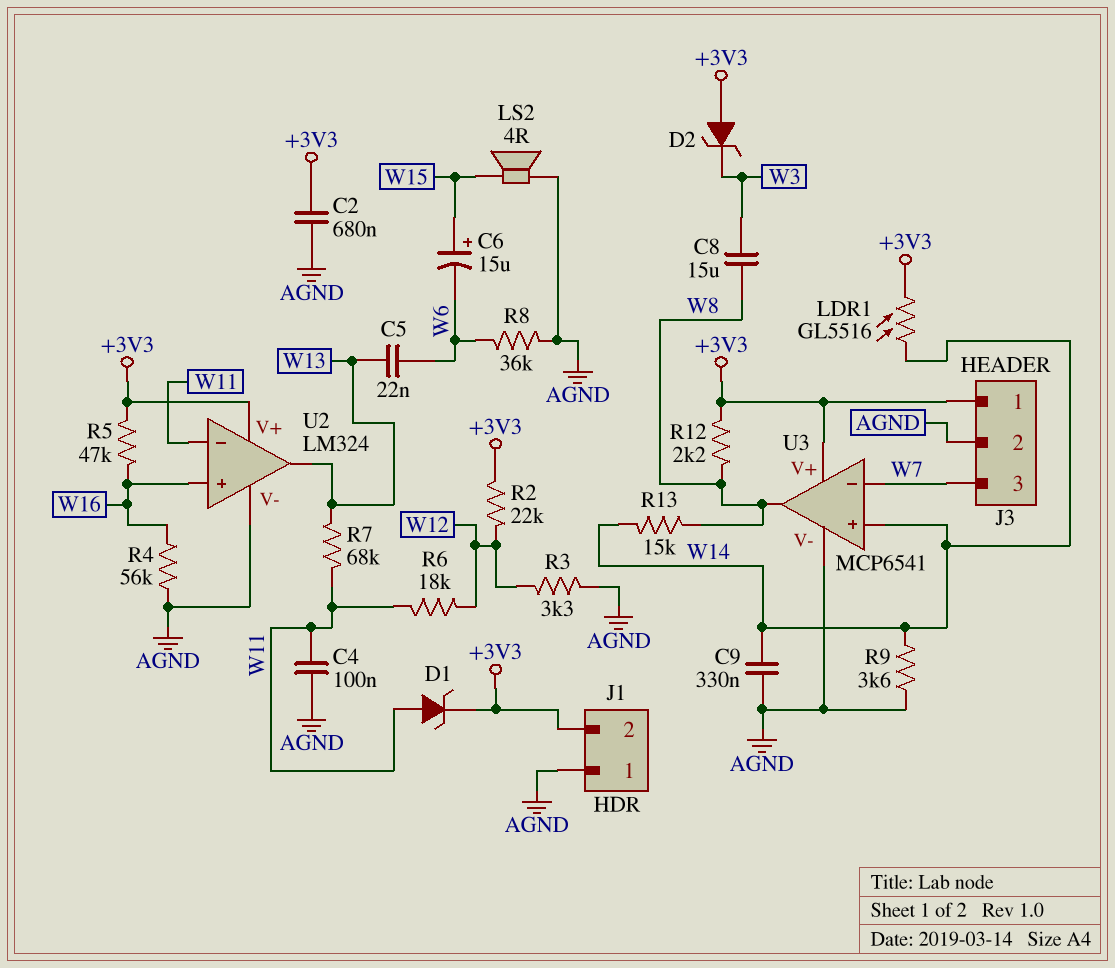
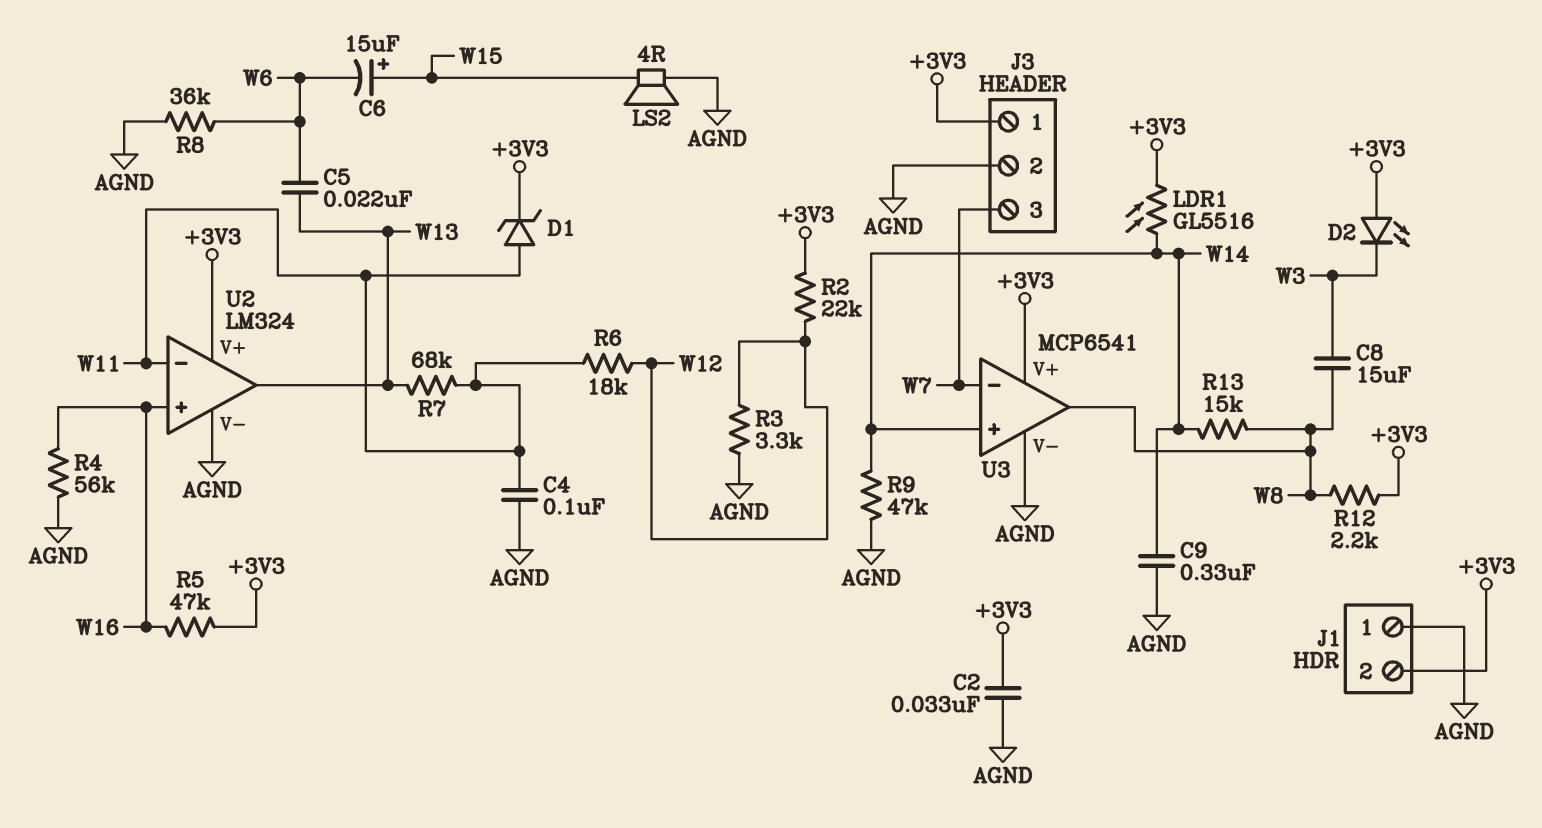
C2: 680nF (+3V3, AGND) -> 33nF (+3V3, AGND)
D2: zener (A +3V3, K W3) -> LED (A +3V3, K W3)
R9: 3.6k (AGND, W14) -> 47k (AGND, W14)

